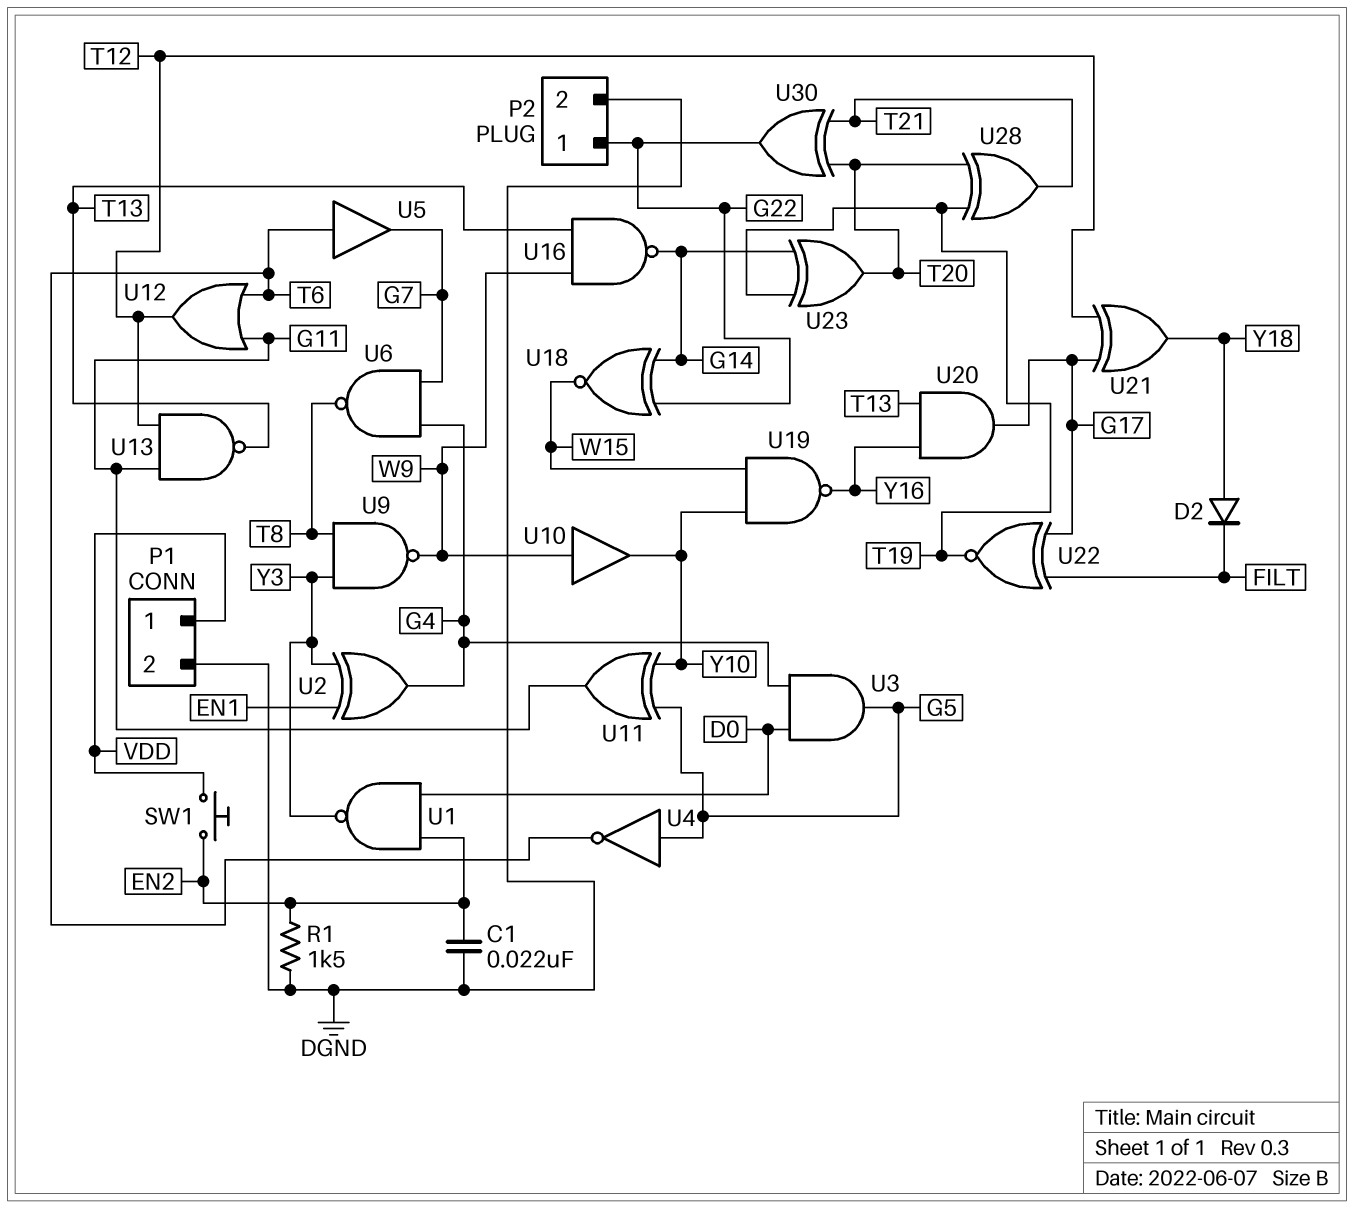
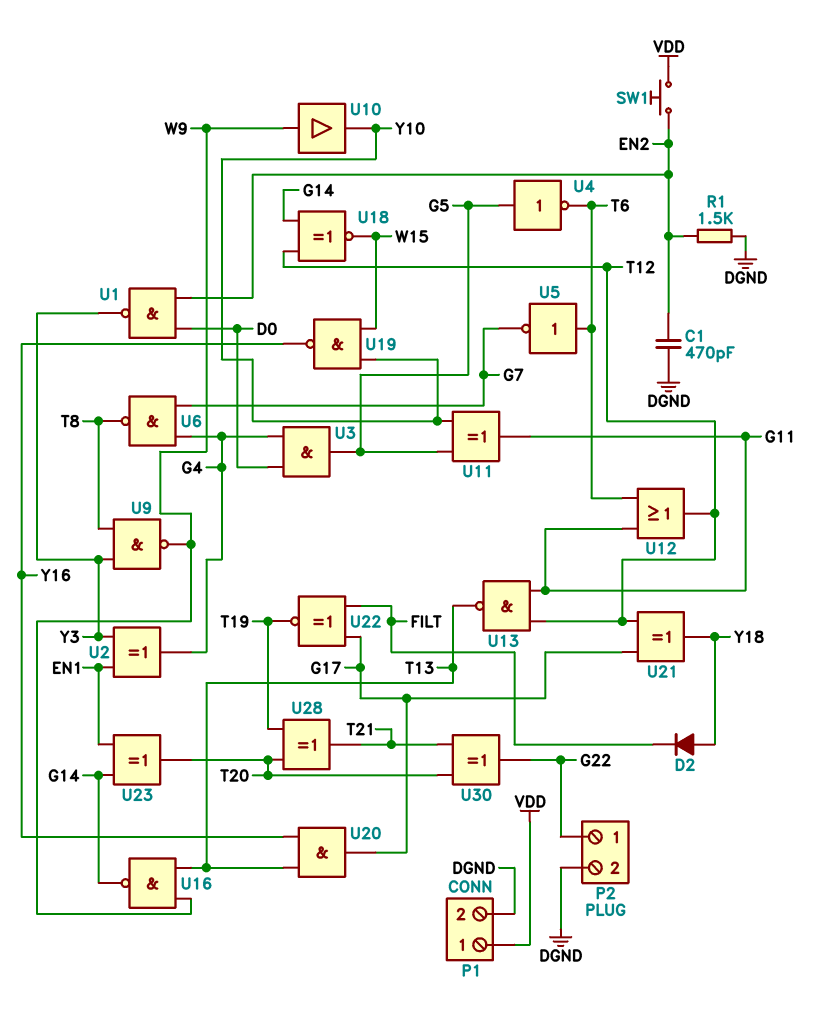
C1: 22nF (DGND, EN2) -> 470pF (DGND, EN2)
U5: buffer (in T6, out G7) -> NOT (in T6, out G7)
U18: XNOR (in G14, in G22, out W15) -> XNOR (in G14, in T12, out W15)
U23: XOR (in G14, in T19, out T20) -> XOR (in EN1, in G14, out T20)

